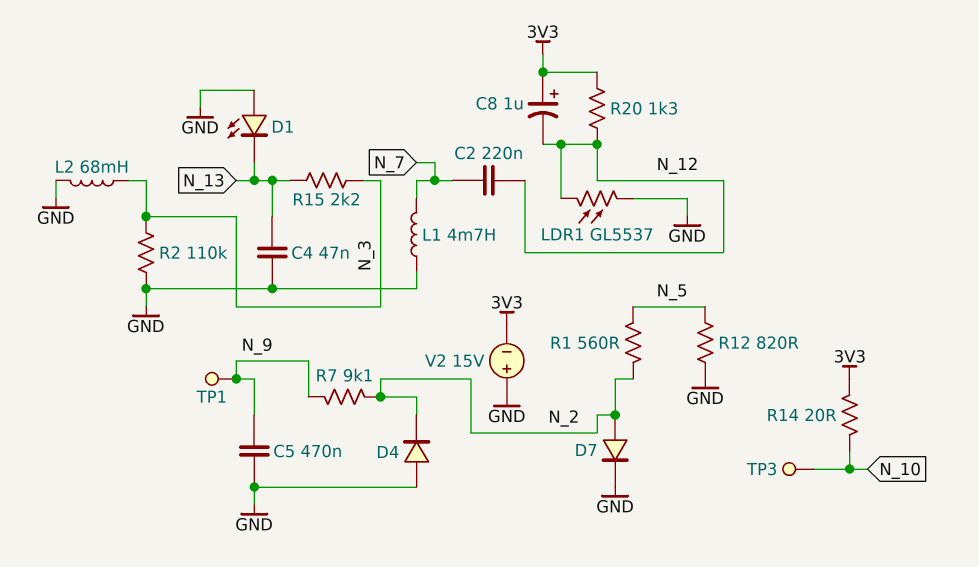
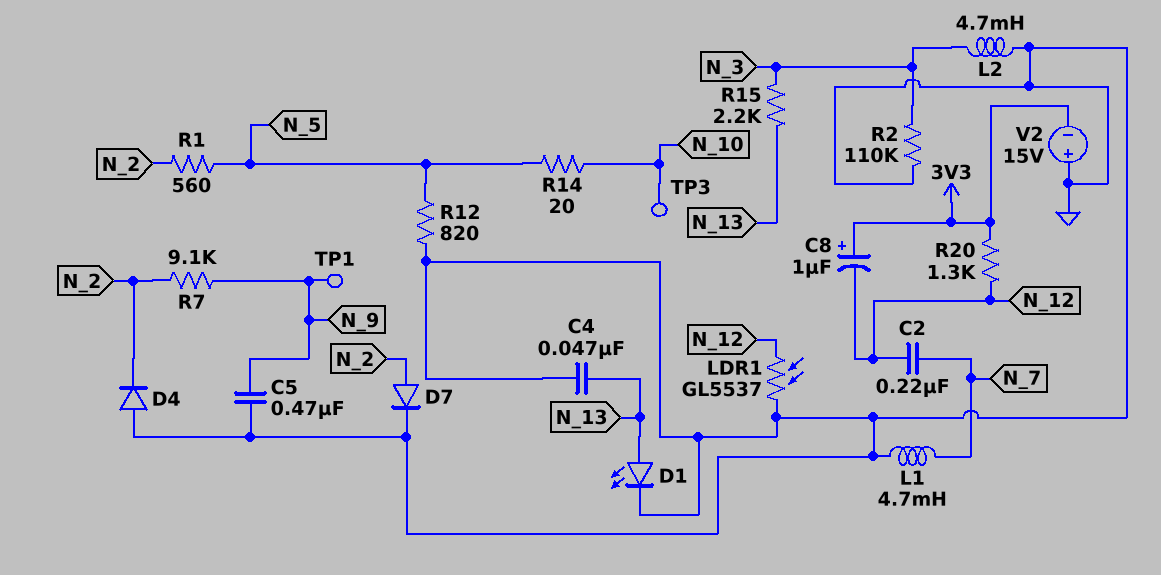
D1: LED (A GND, K N_13) -> LED (A N_13, K GND)
L2: 68mH (GND, N_3) -> 4.7mH (GND, N_3)
R14: 20 (3V3, N_10) -> 20 (N_5, N_10)

